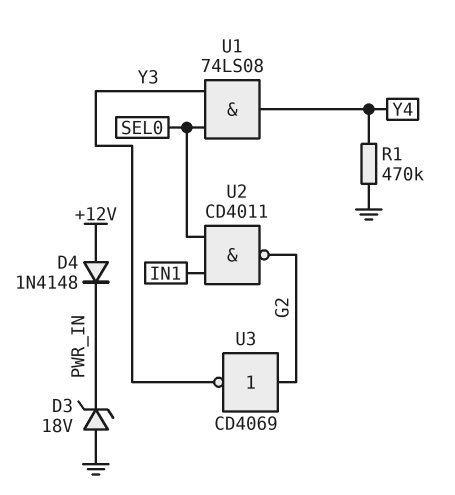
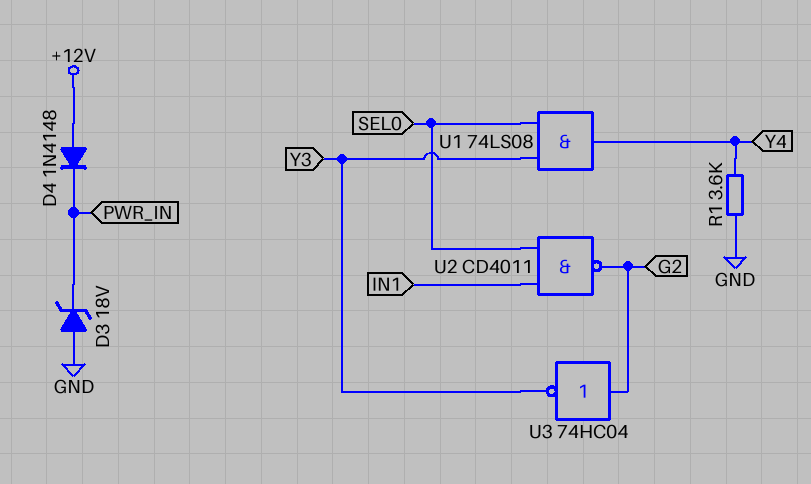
R1: 470k (GND, Y4) -> 3.6k (GND, Y4)
U3: NOT CD4069 (in G2, out Y3) -> NOT 74HC04 (in G2, out Y3)

